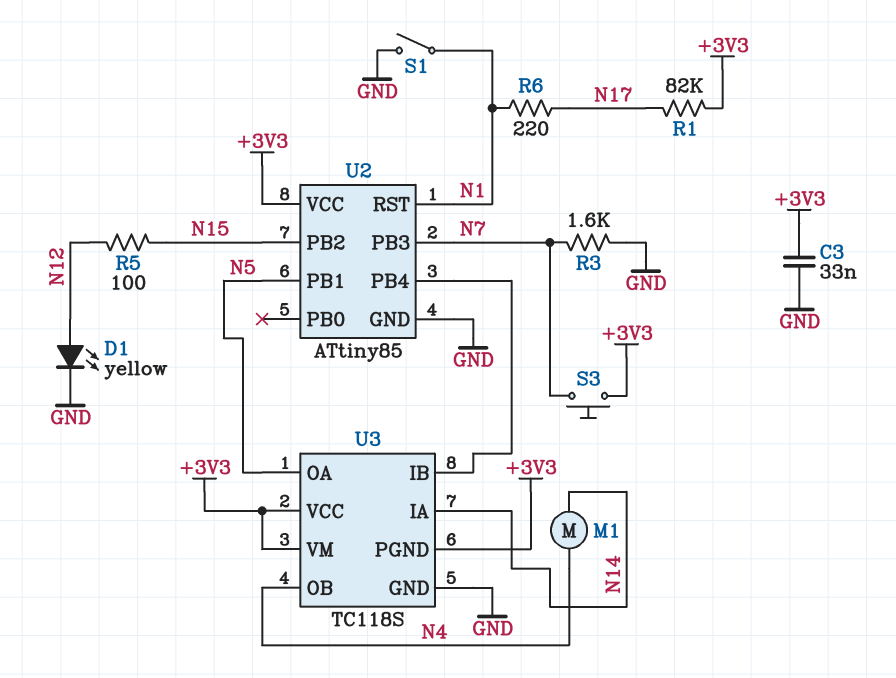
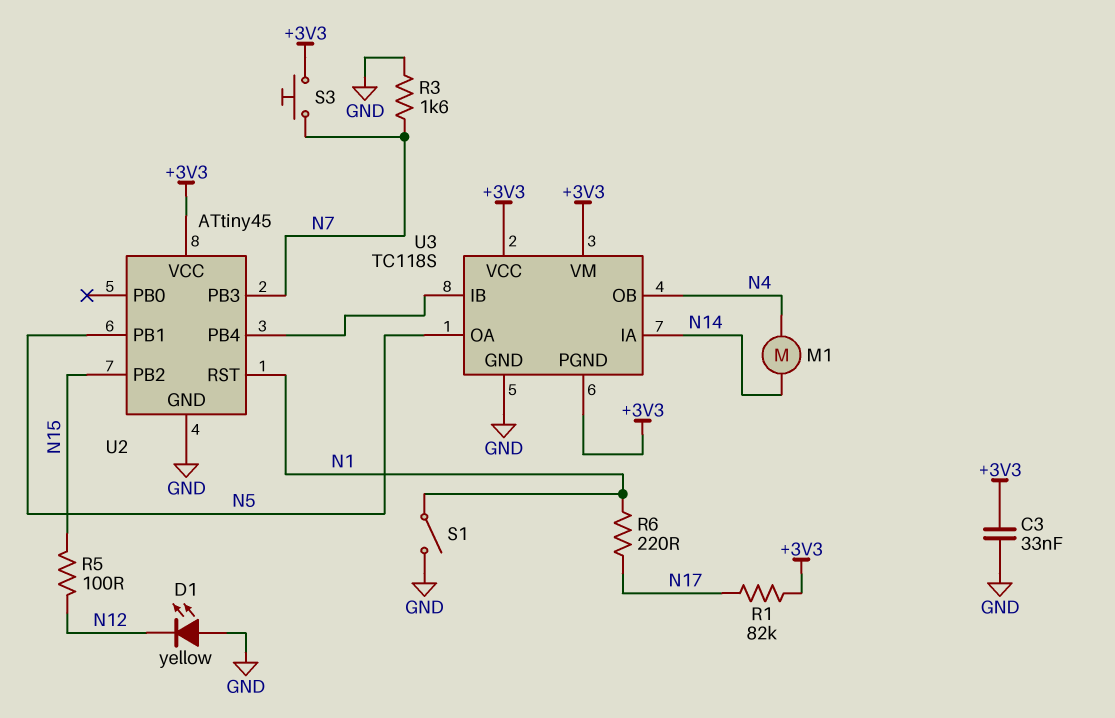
D1: LED yellow (A N12, K GND) -> LED yellow (A GND, K N12)
U2: ATtiny85 -> ATtiny45

